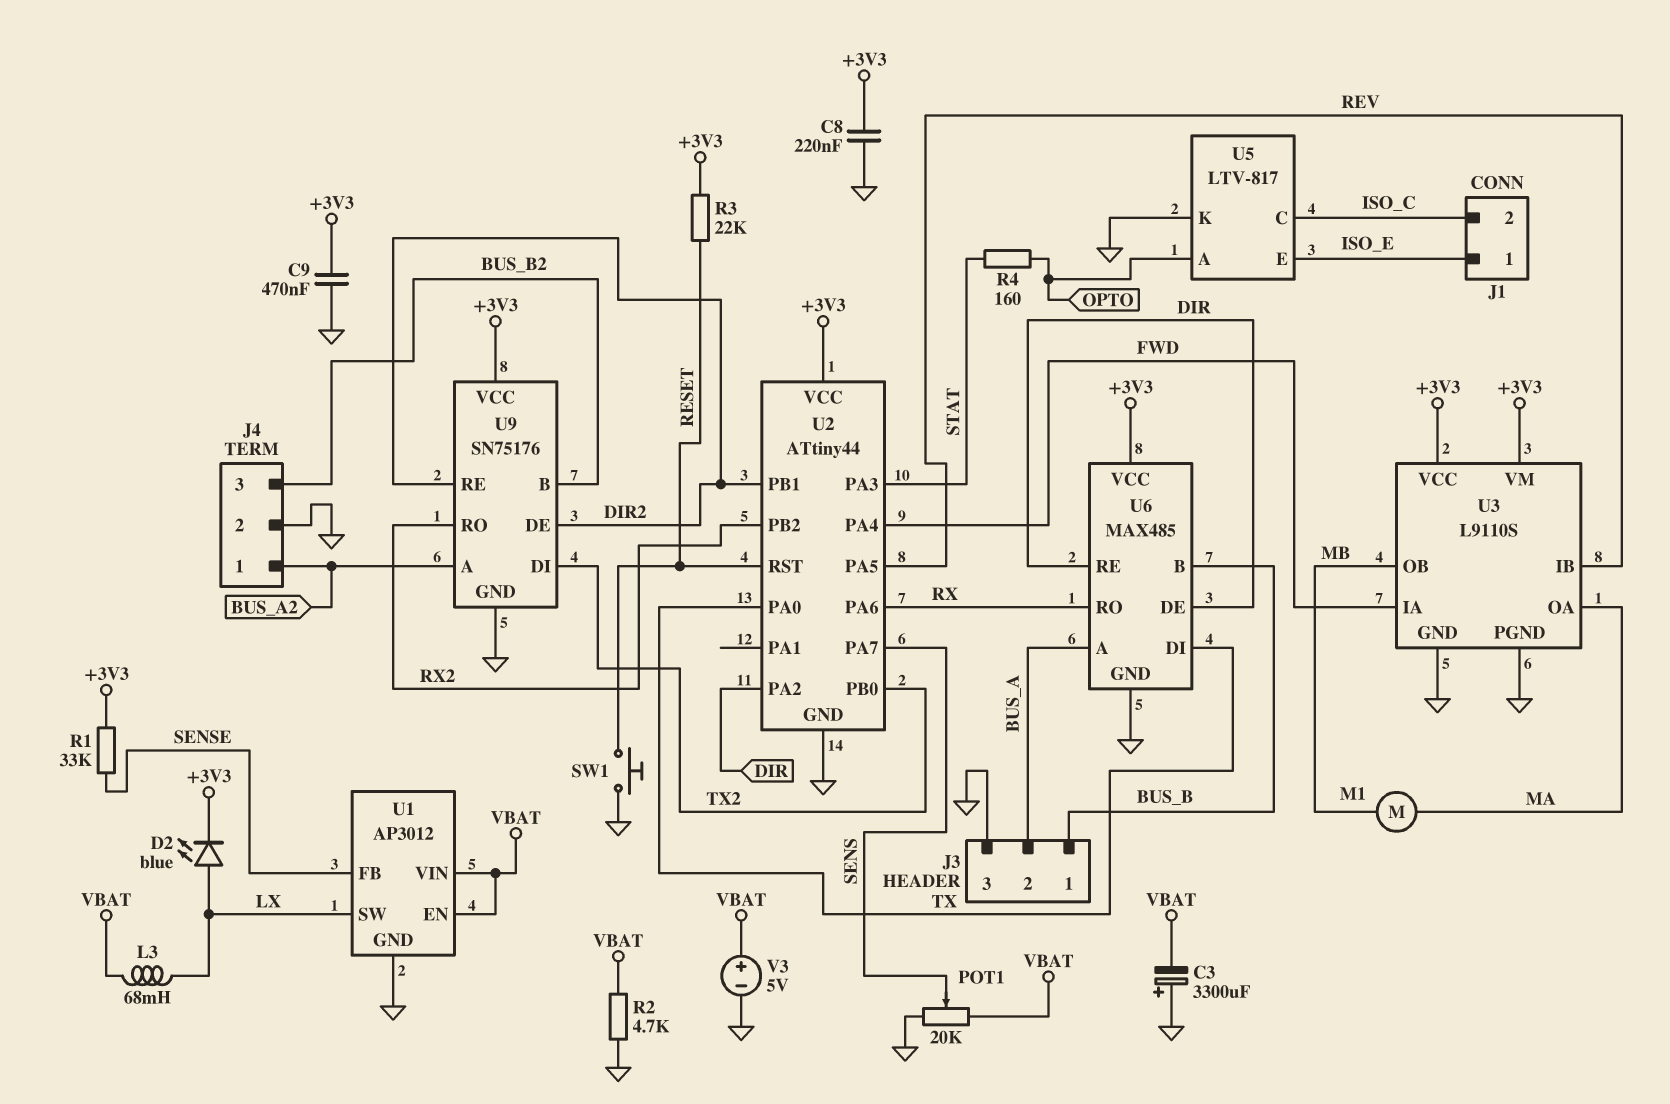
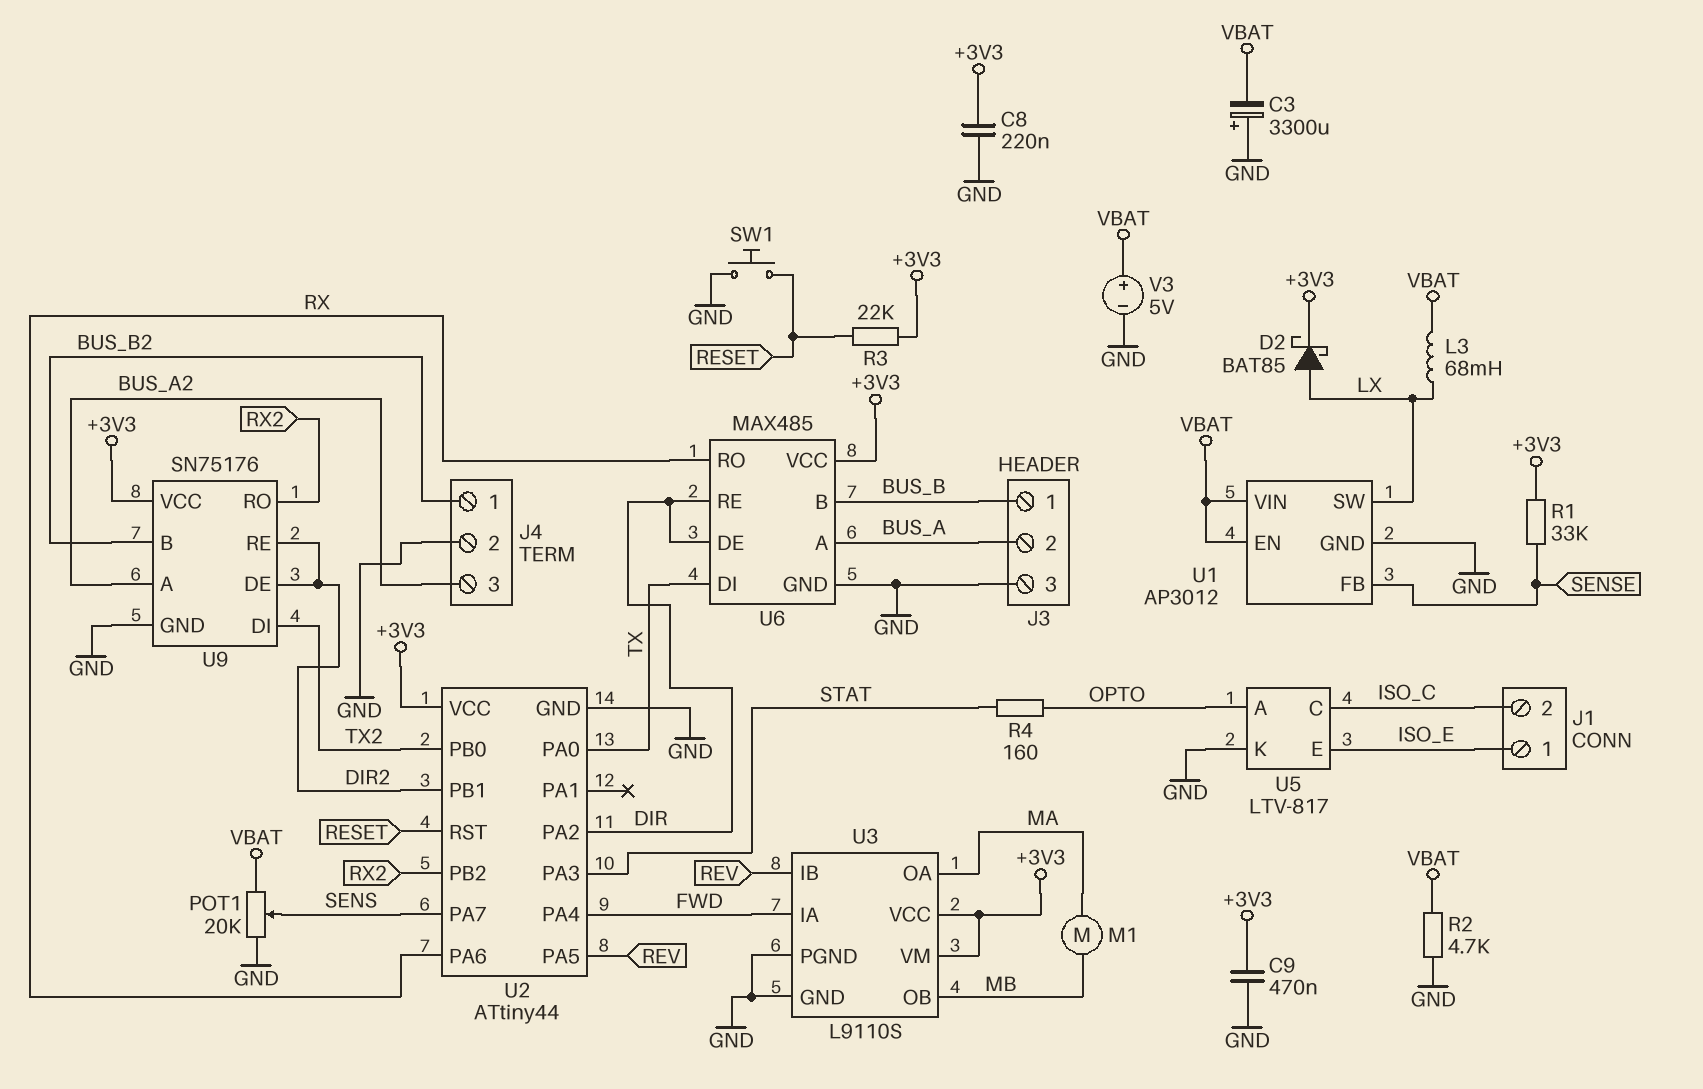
D2: LED blue (A LX, K +3V3) -> schottky BAT85 (A LX, K +3V3)
J4 pin 1: BUS_A2 -> BUS_B2
J4 pin 3: BUS_B2 -> BUS_A2

